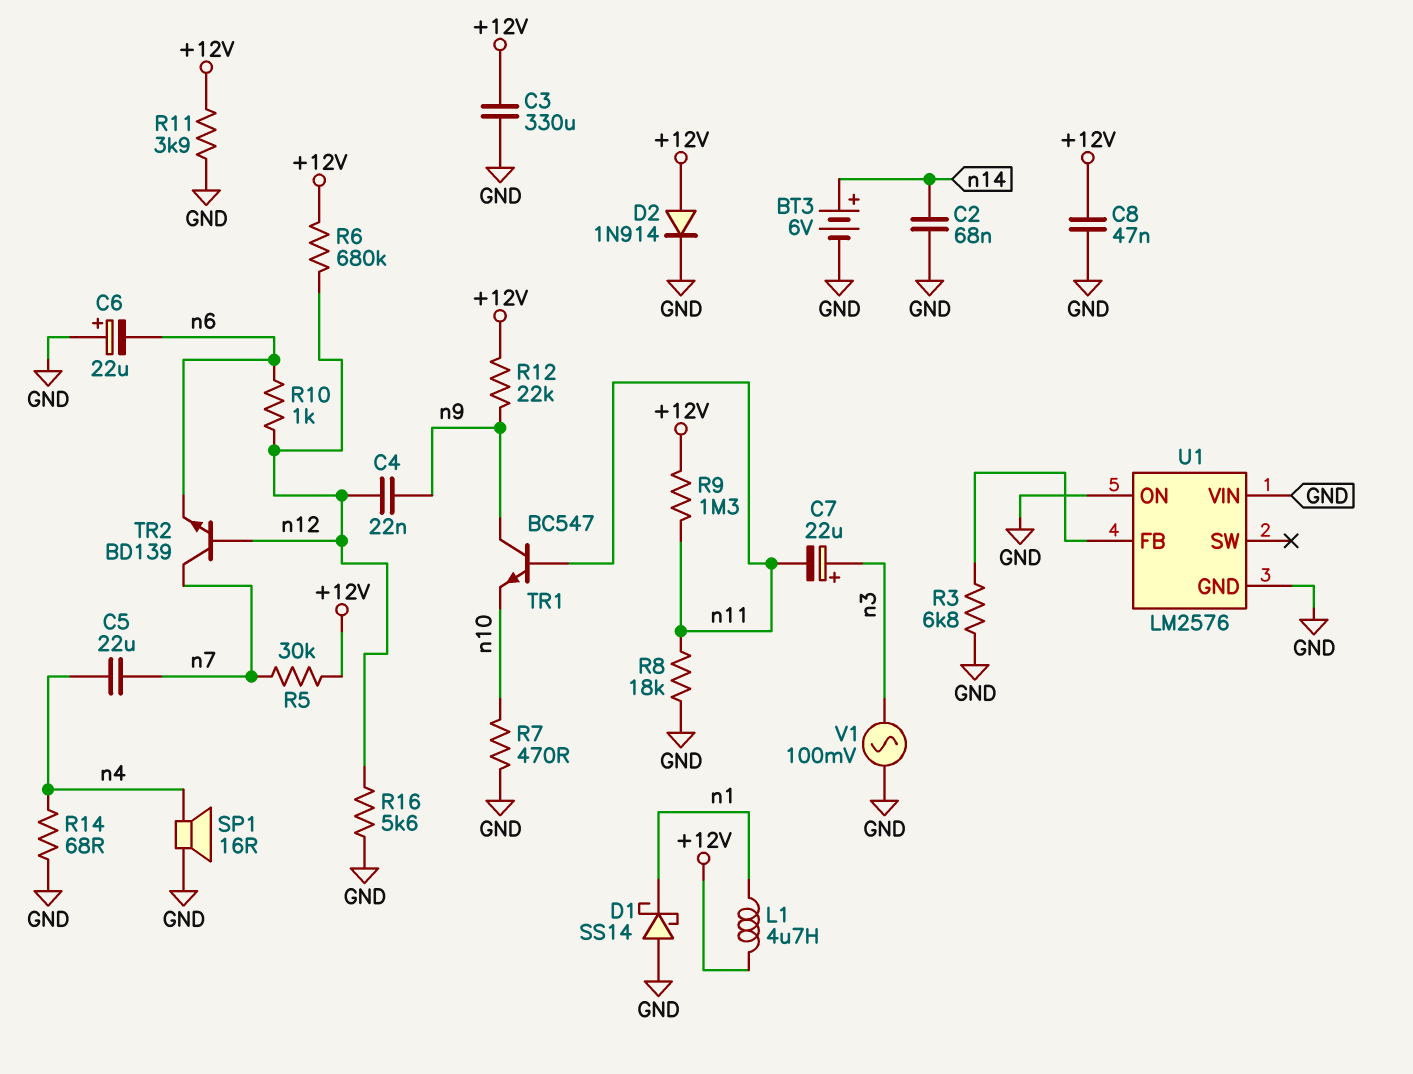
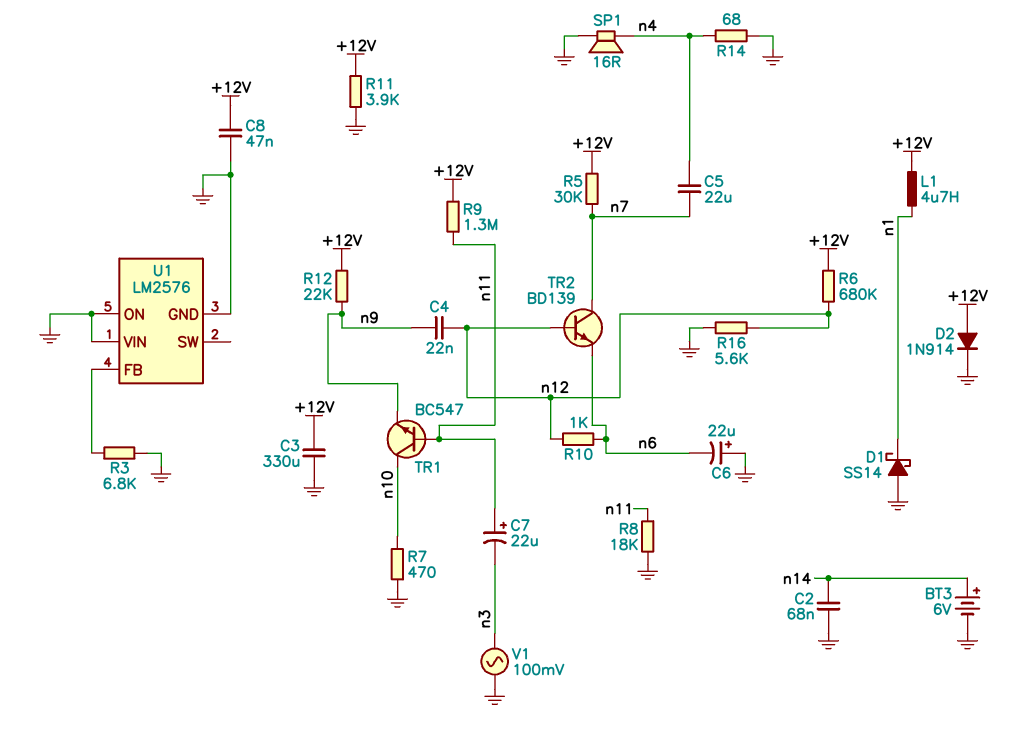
C7: 22uF (plus n3, minus n11) -> 22uF (plus n11, minus n3)
TR1: NPN BC547 (B n11, C n9, E n10) -> NPN BC547 (B n11, C n10, E n9)

